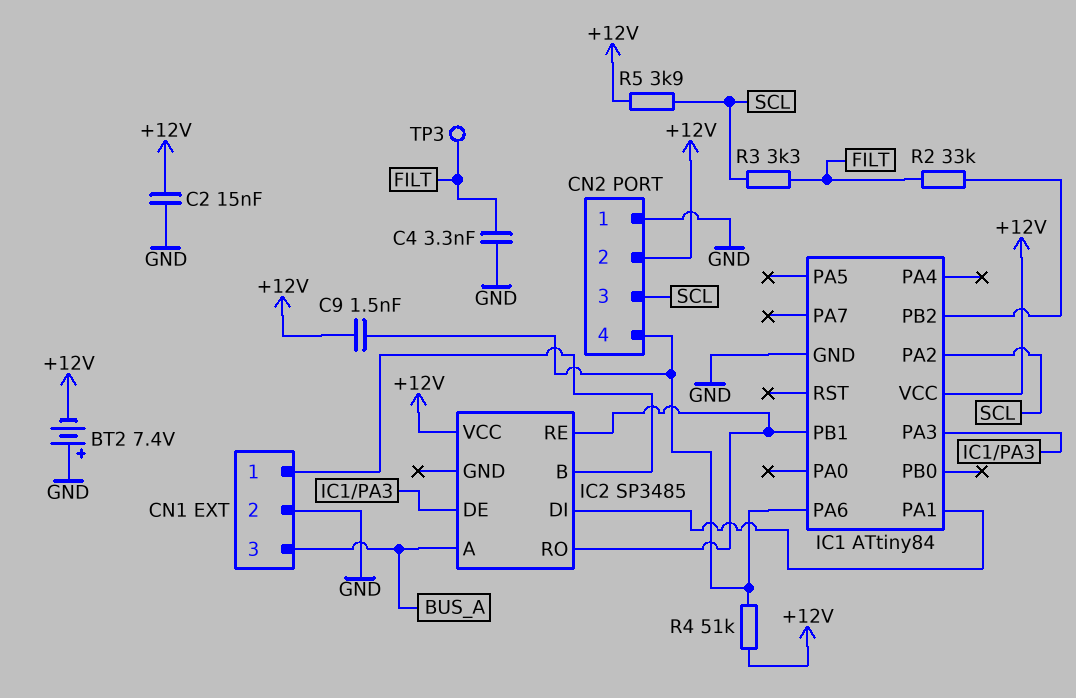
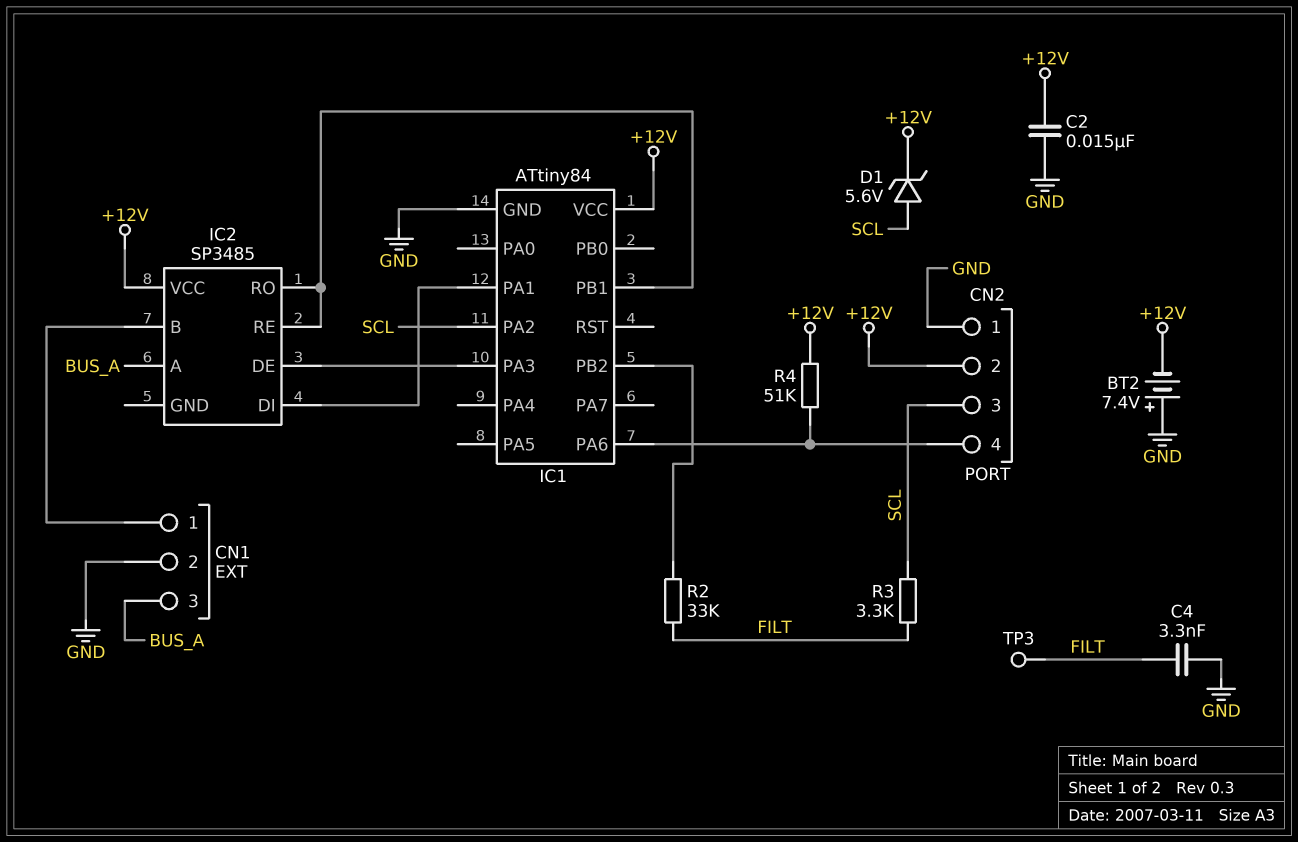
C9: 1.5nF (+12V, CN2/4) -> none
D1: none -> zener 5.6V (A SCL, K +12V)
R5: 3.9k (+12V, SCL) -> none

